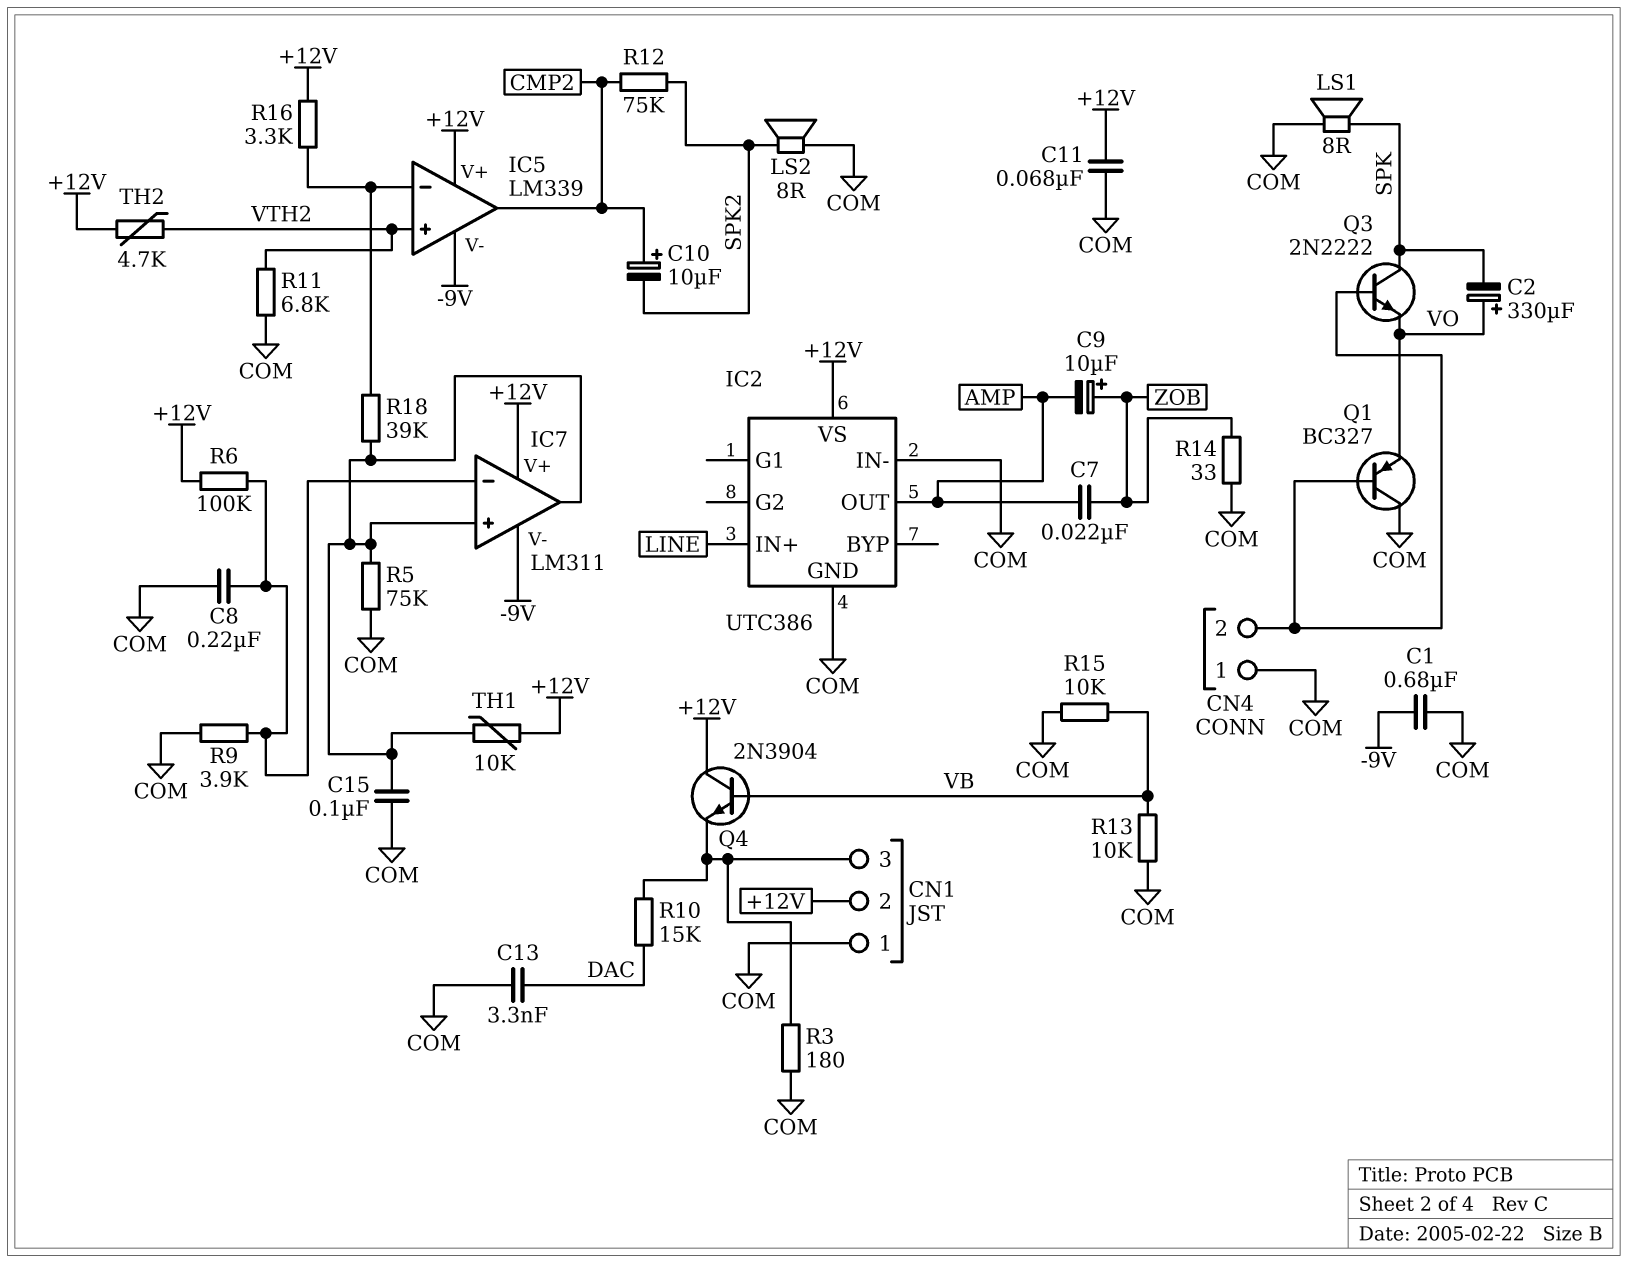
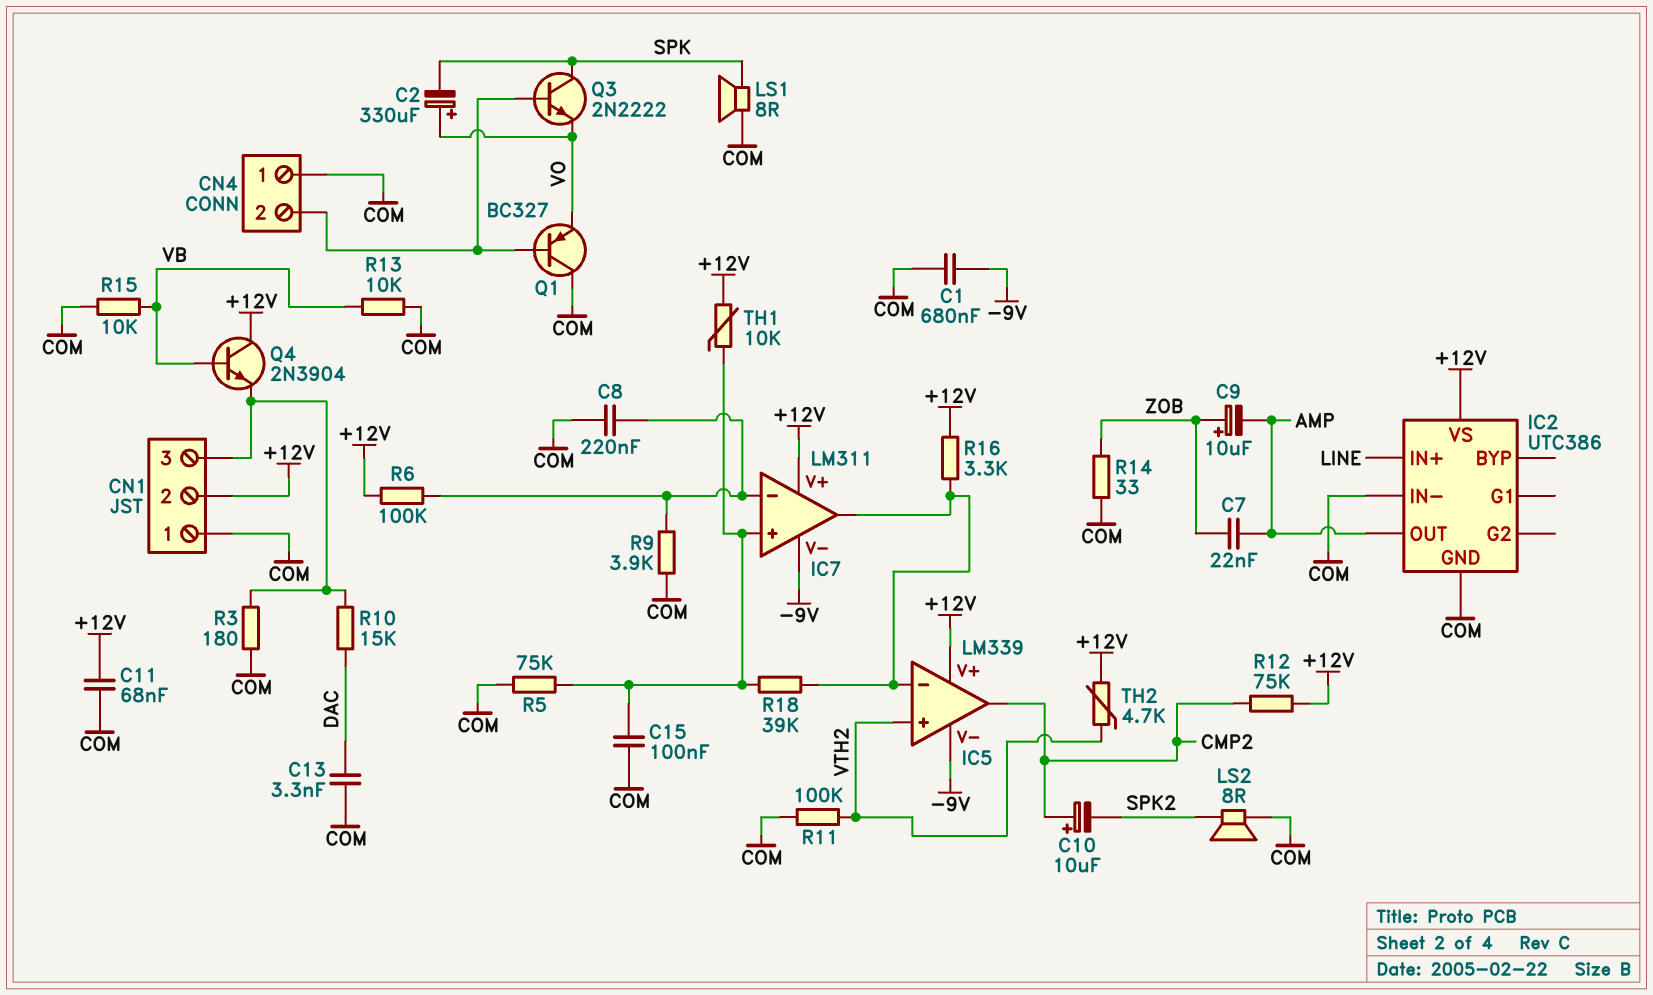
IC7 pin out: IC7/in+ -> IC5/in-
R11: 6.8k (COM, VTH2) -> 100k (COM, VTH2)
R12: 75k (CMP2, SPK2) -> 75k (+12V, CMP2)

